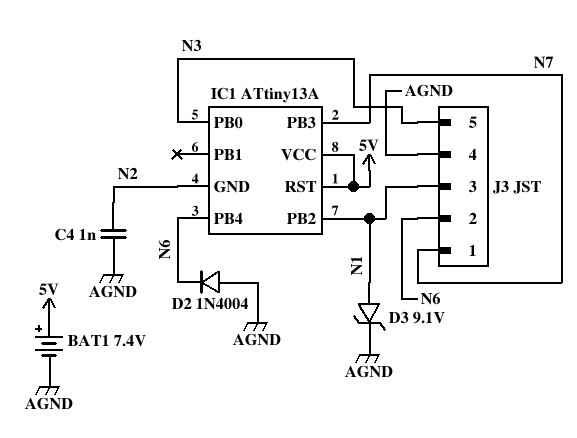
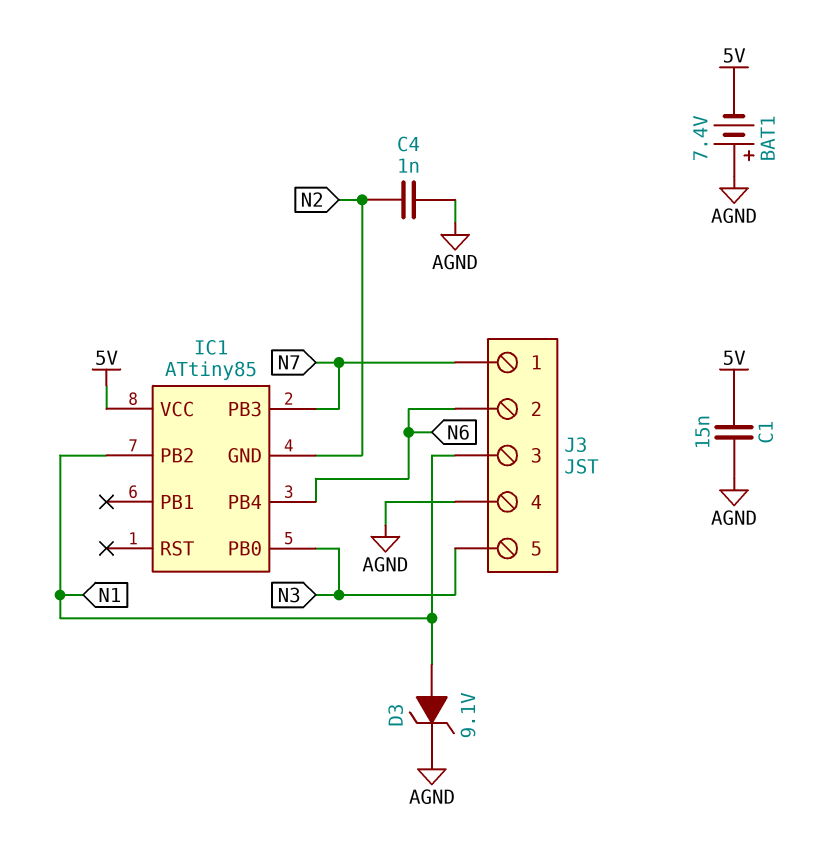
BAT1: 7.4V (plus 5V, minus AGND) -> 7.4V (plus AGND, minus 5V)
C1: none -> 15nF (5V, AGND)
D2: diode 1N4004 (A AGND, K N6) -> none
IC1: ATtiny13A -> ATtiny85
IC1 pin RST: 5V -> none

